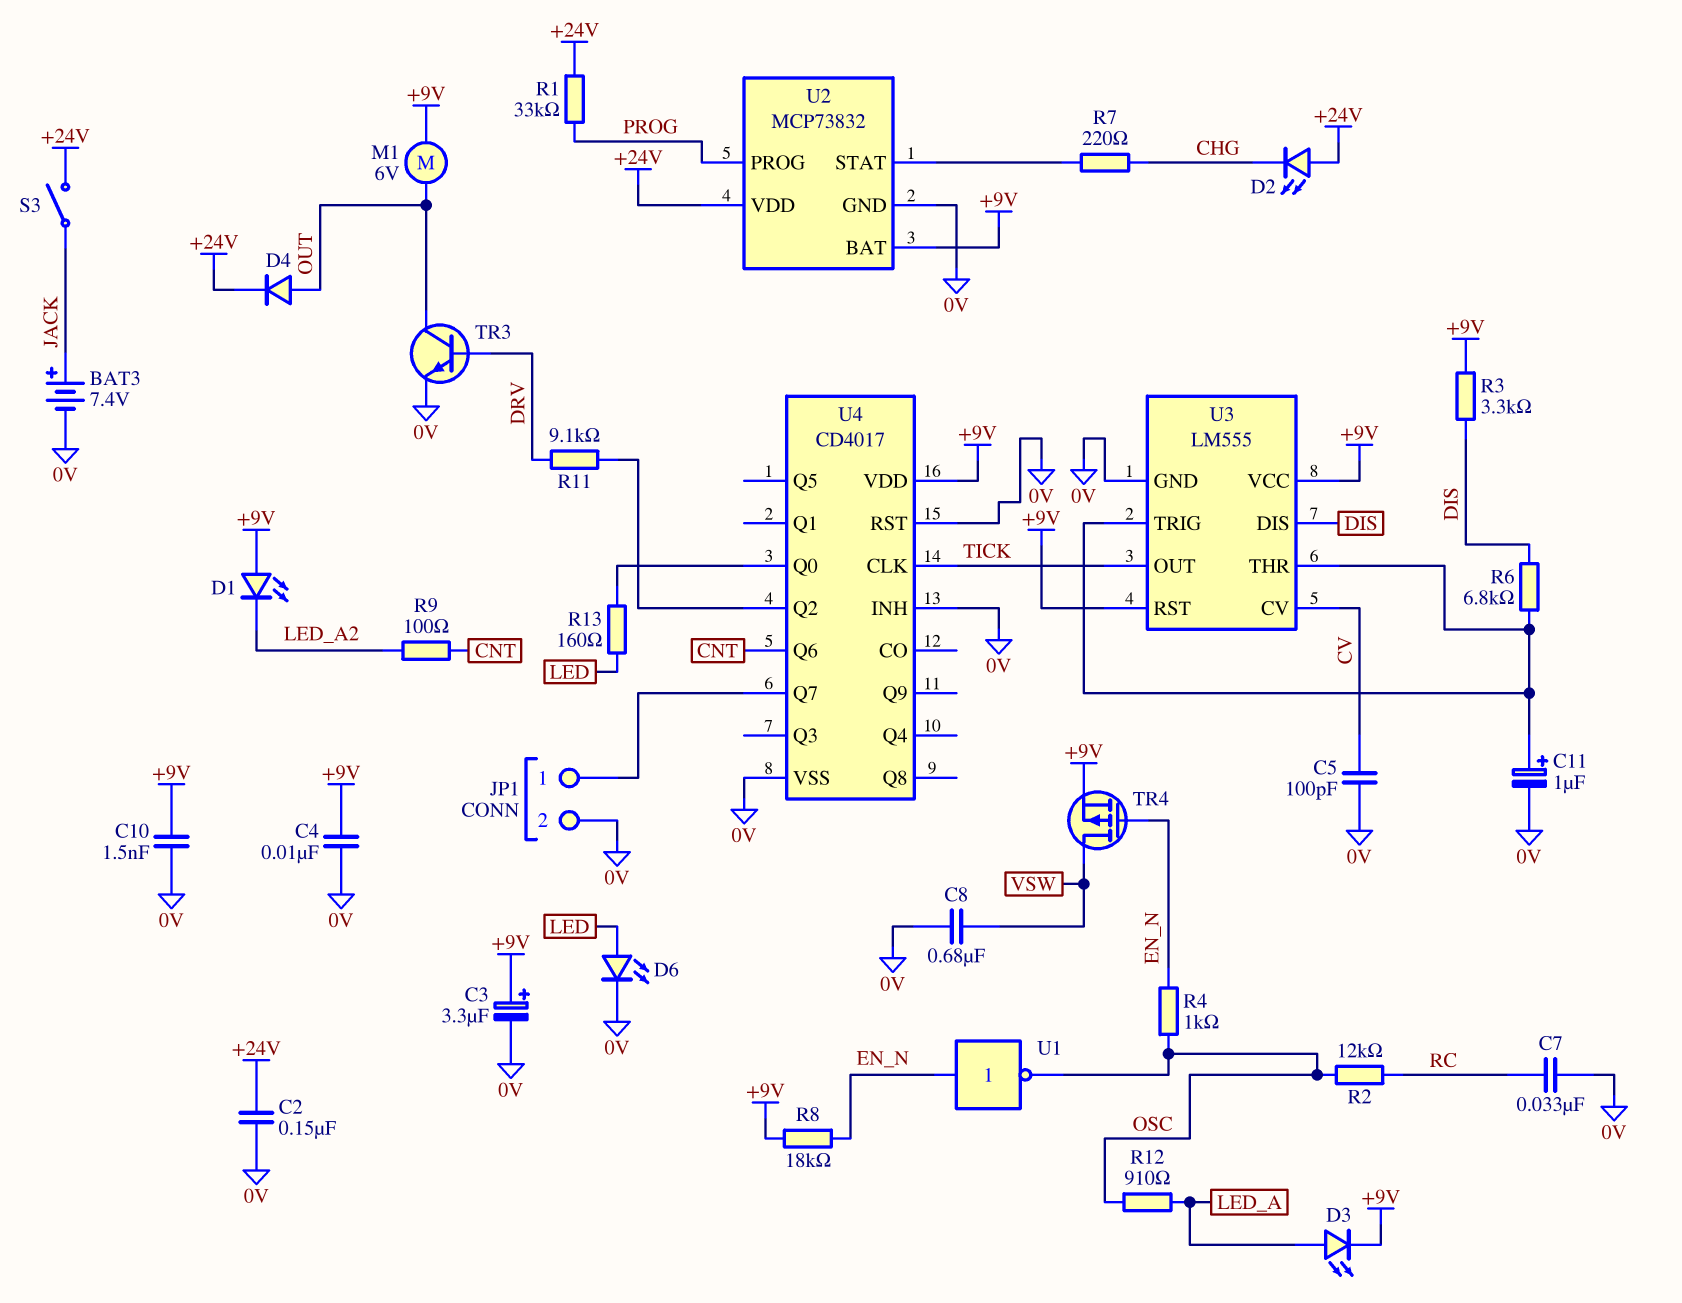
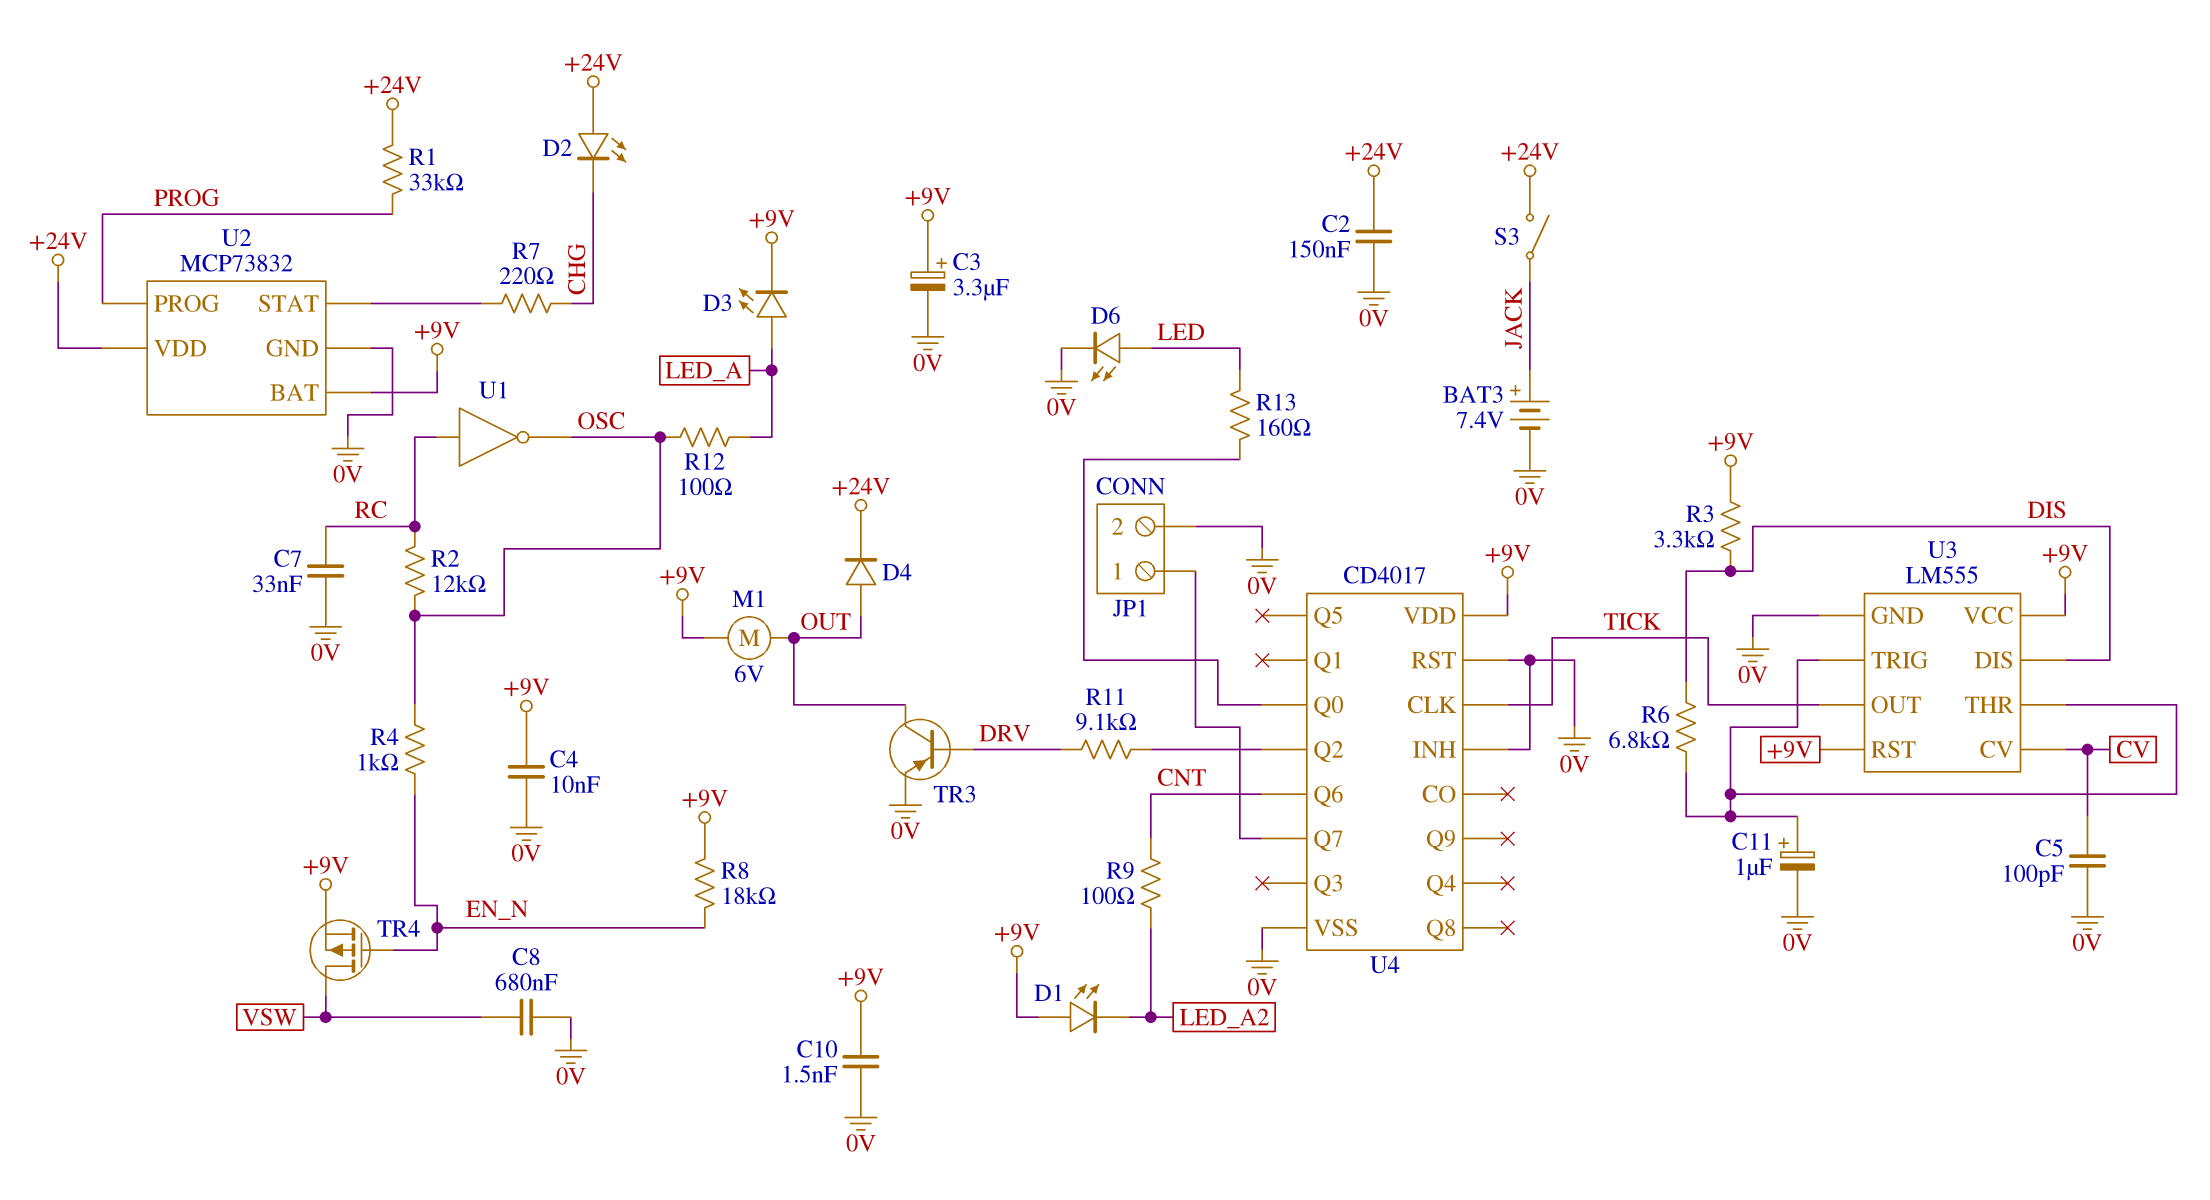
R12: 910 (LED_A, OSC) -> 100 (LED_A, OSC)
TR3: NPN (B DRV, C OUT, E 0V) -> PNP (B DRV, C OUT, E 0V)
U1: NOT (in EN_N, out OSC) -> NOT (in RC, out OSC)

